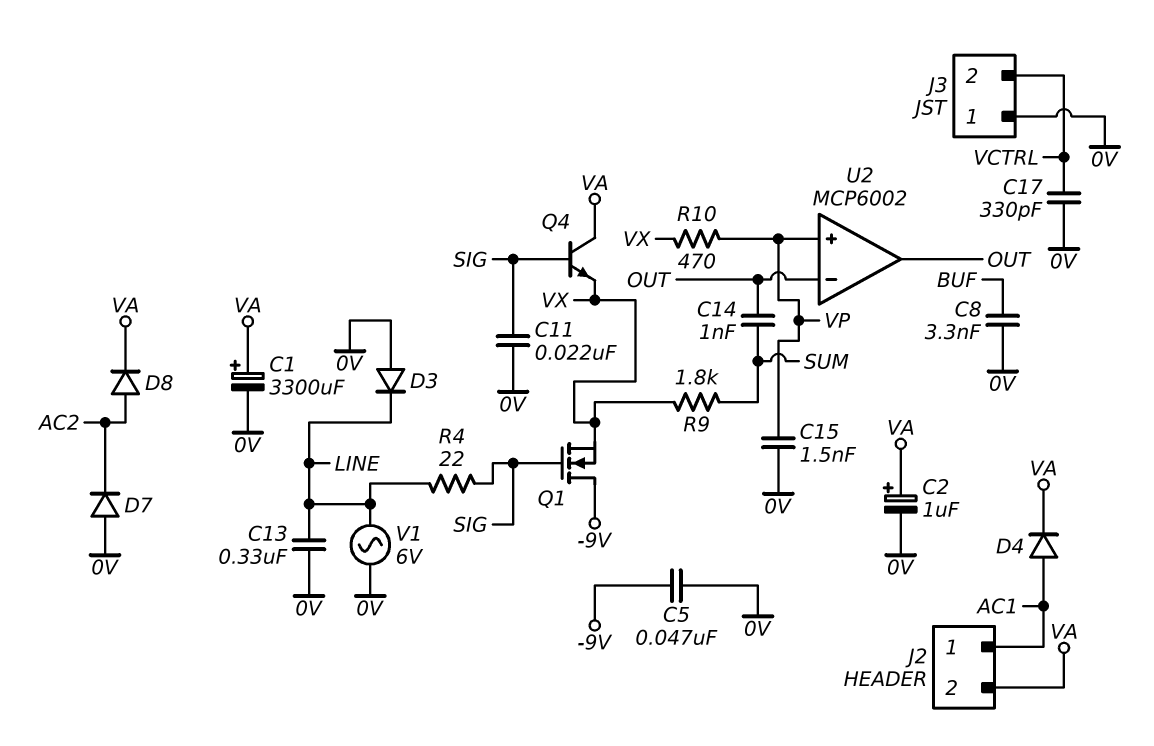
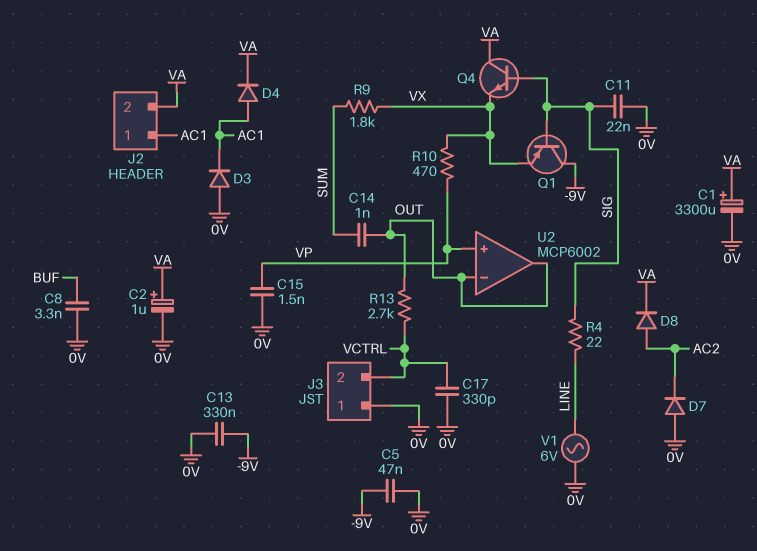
C13: 330nF (0V, LINE) -> 330nF (-9V, 0V)
D3: diode (A 0V, K LINE) -> diode (A 0V, K AC1)
Q1: NMOS (G SIG, D -9V, S VX) -> PNP (B SIG, C -9V, E VX)
R13: none -> 2.7k (OUT, VCTRL)

